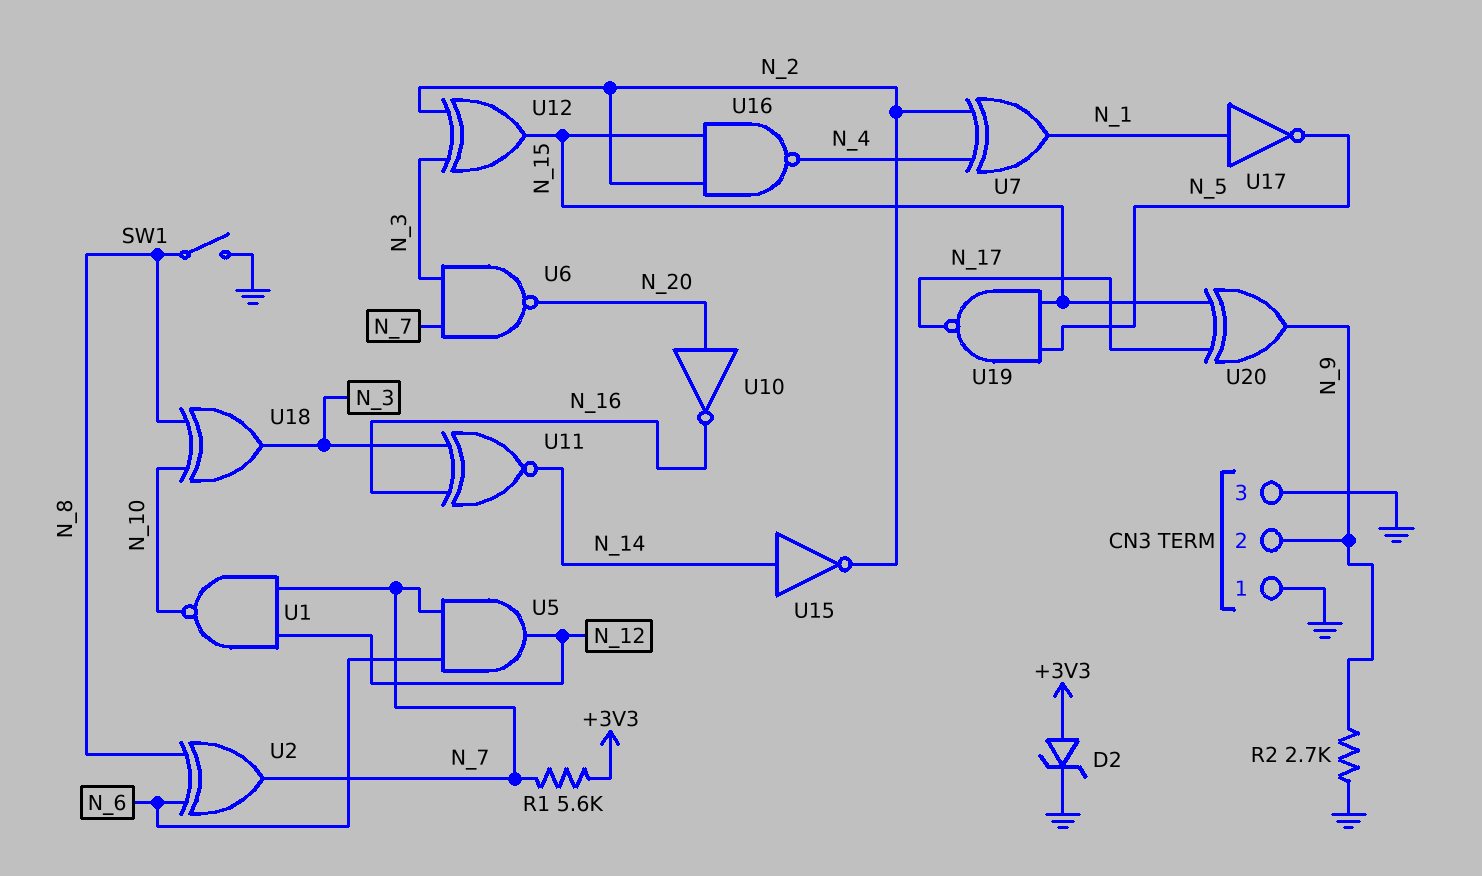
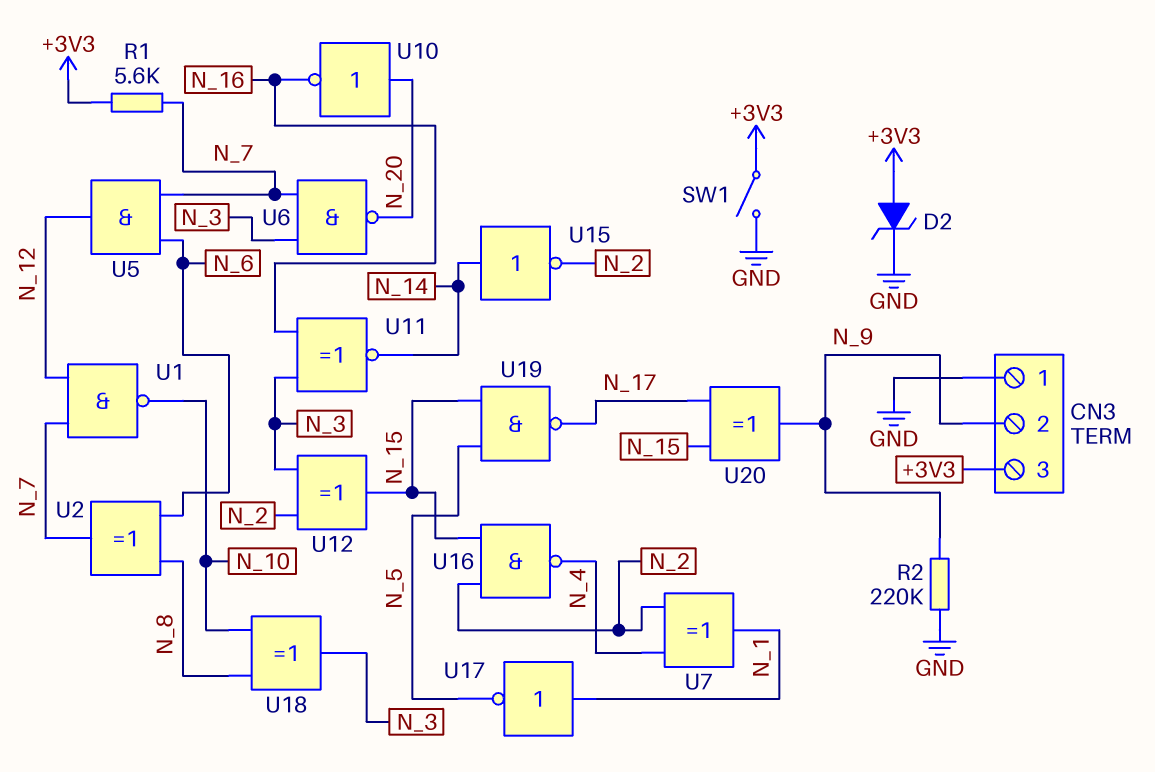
CN3 pin 3: GND -> +3V3
R2: 2.7k (GND, N_9) -> 220k (GND, N_9)
SW1: switch (GND, N_8) -> switch (+3V3, GND)

